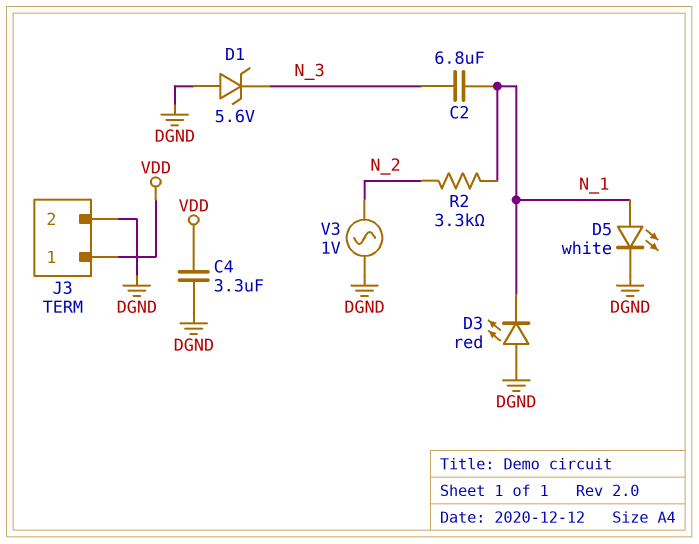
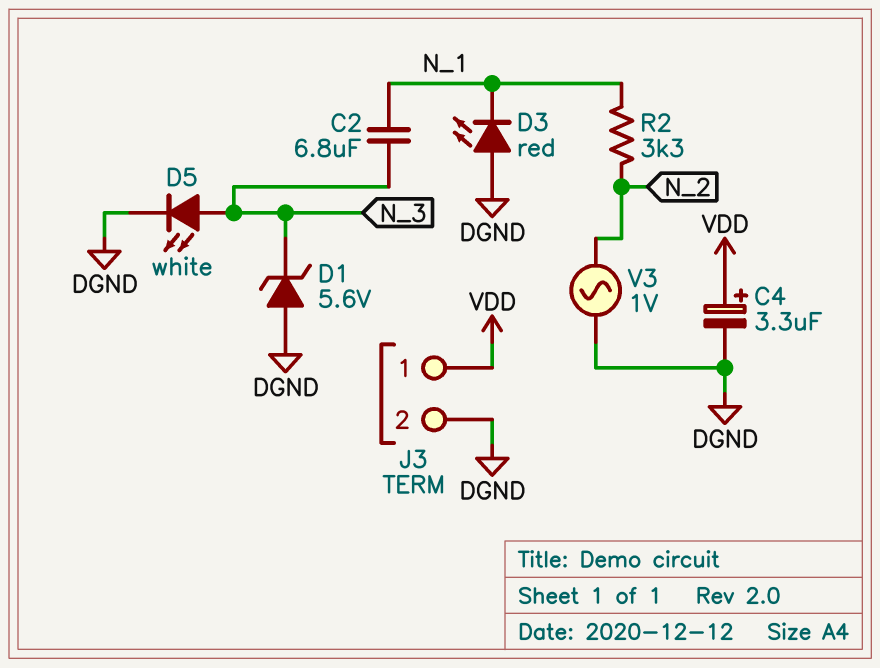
C4: 3.3uF (DGND, VDD) -> 3.3uF (plus VDD, minus DGND)
D5: LED white (A N_1, K DGND) -> LED white (A N_3, K DGND)

